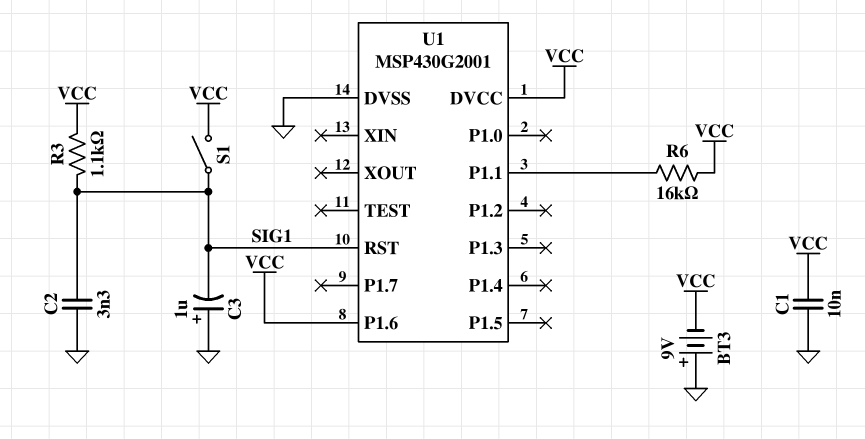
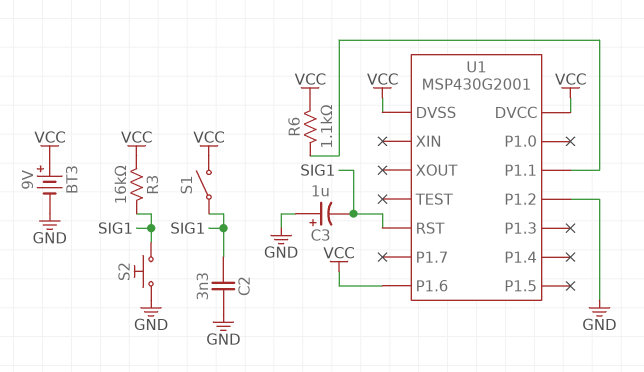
BT3: 9V (plus GND, minus VCC) -> 9V (plus VCC, minus GND)
C1: 10nF (GND, VCC) -> none
R3: 1.1k (SIG1, VCC) -> 16k (SIG1, VCC)
R6: 16k (U1/P1.1, VCC) -> 1.1k (U1/P1.1, VCC)
S2: none -> button (GND, SIG1)
U1 pin DVSS: GND -> VCC
U1 pin P1.2: none -> GND

